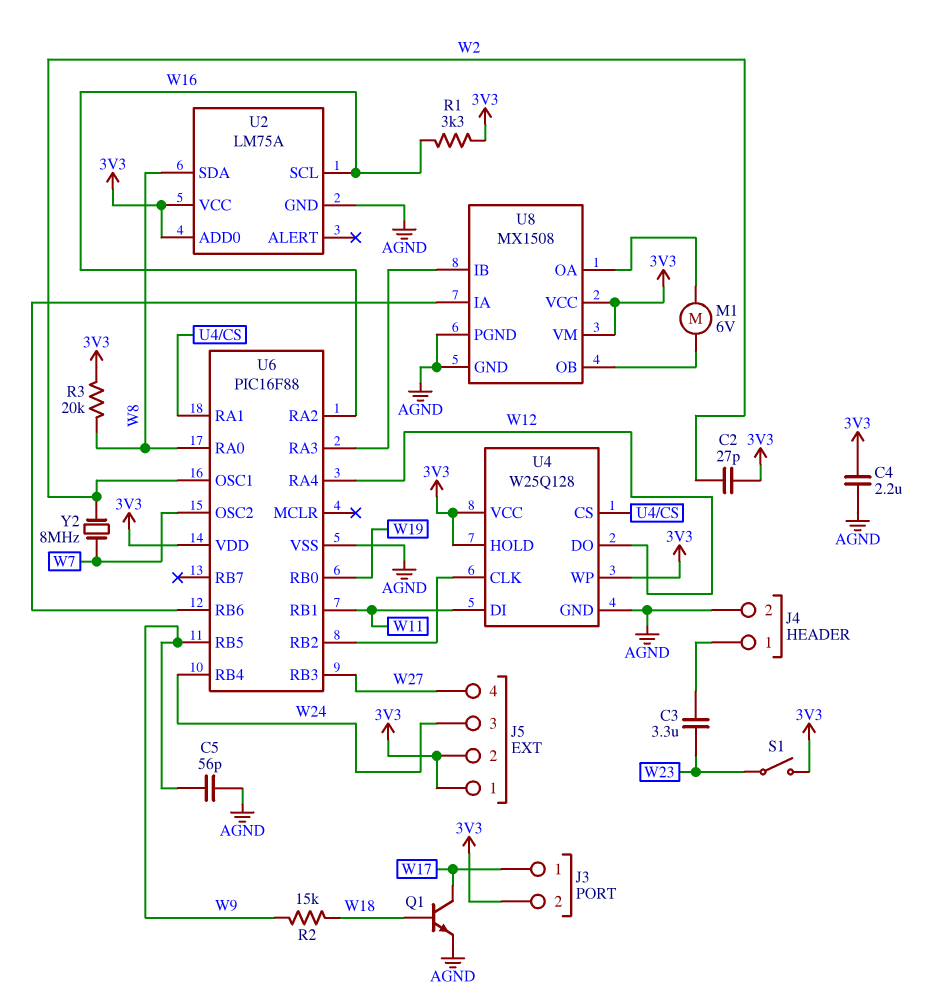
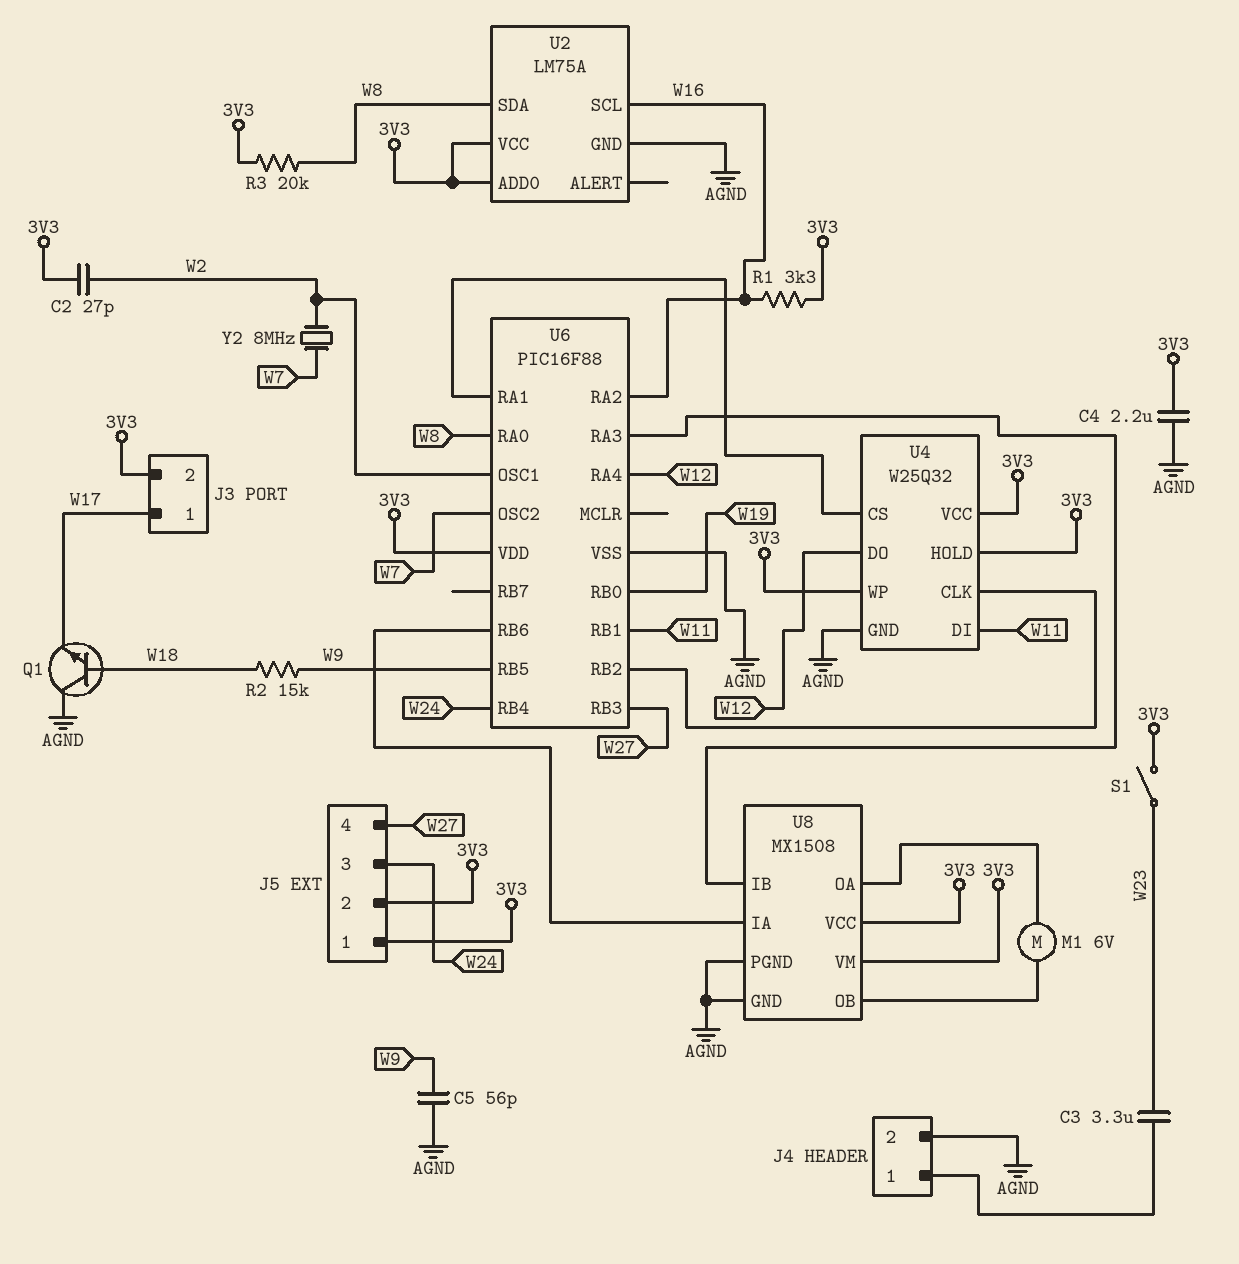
Q1: NPN (B W18, C W17, E AGND) -> NPN (B W18, C AGND, E W17)
U4: W25Q128 -> W25Q32

